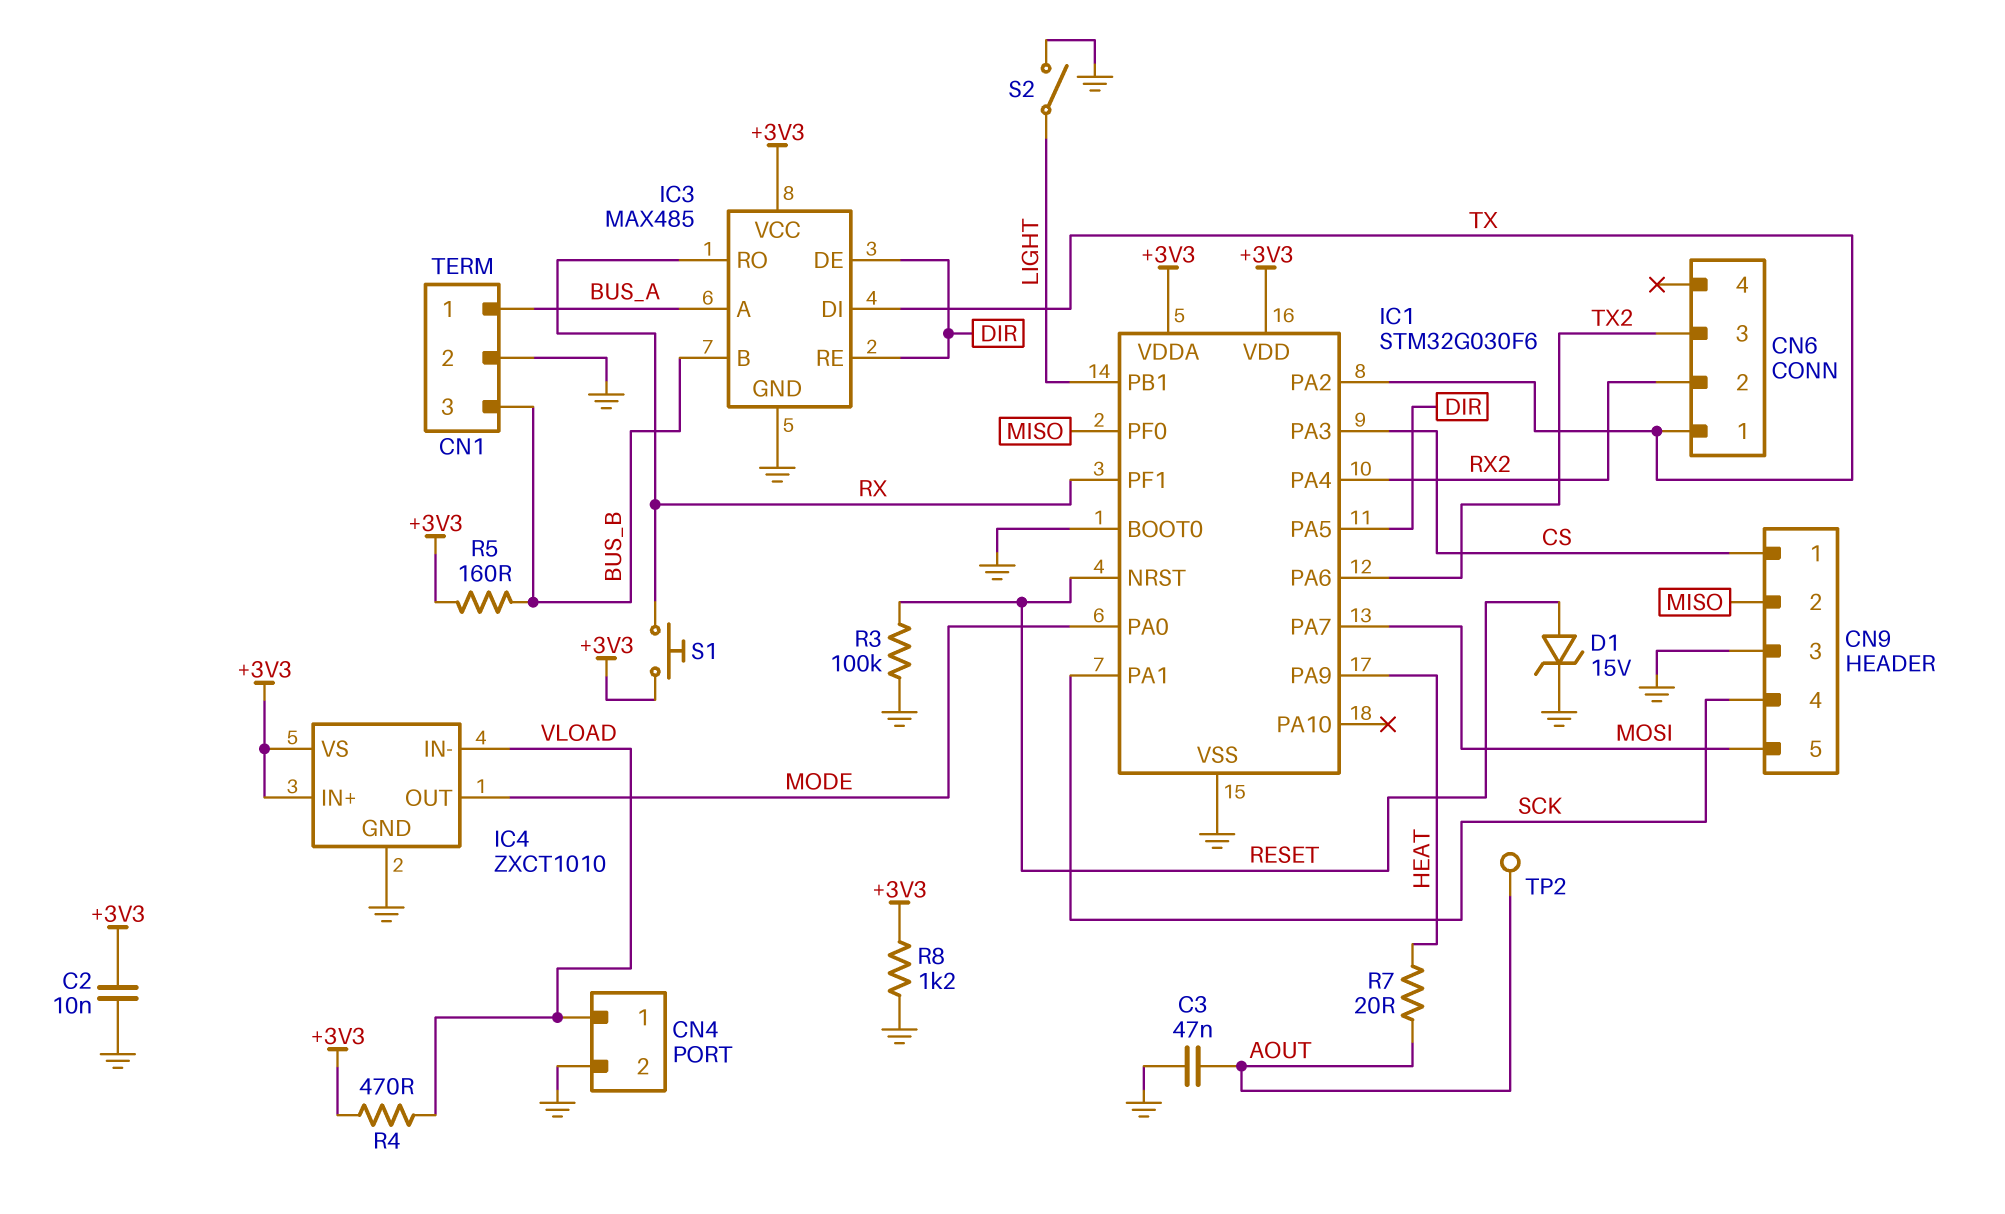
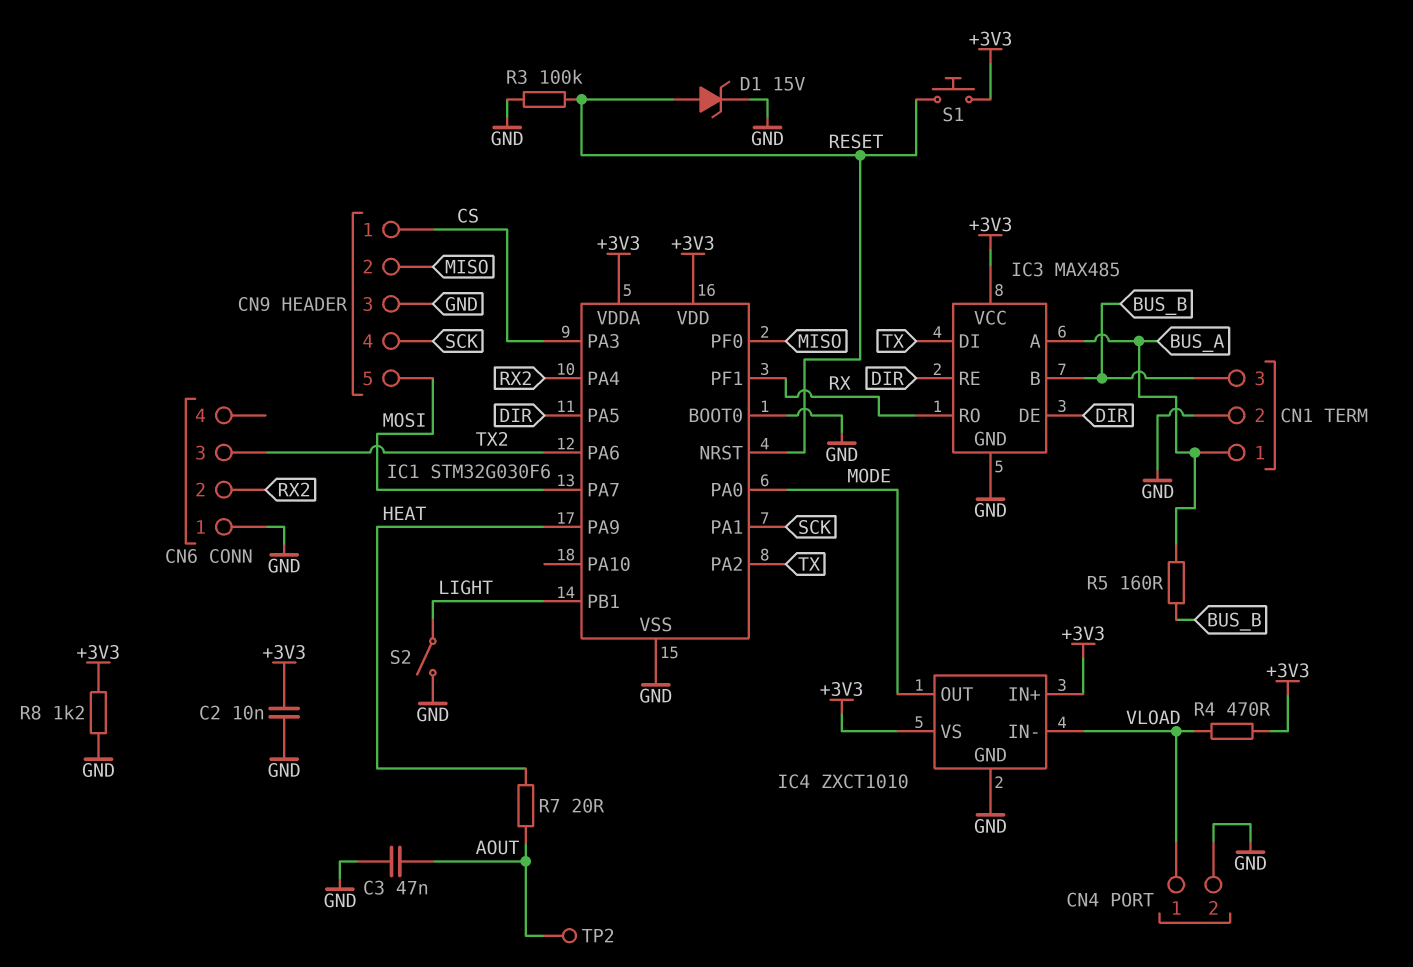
CN6 pin 1: TX -> GND
R5: 160 (+3V3, BUS_B) -> 160 (BUS_A, BUS_B)
S1: button (+3V3, RX) -> button (+3V3, RESET)

